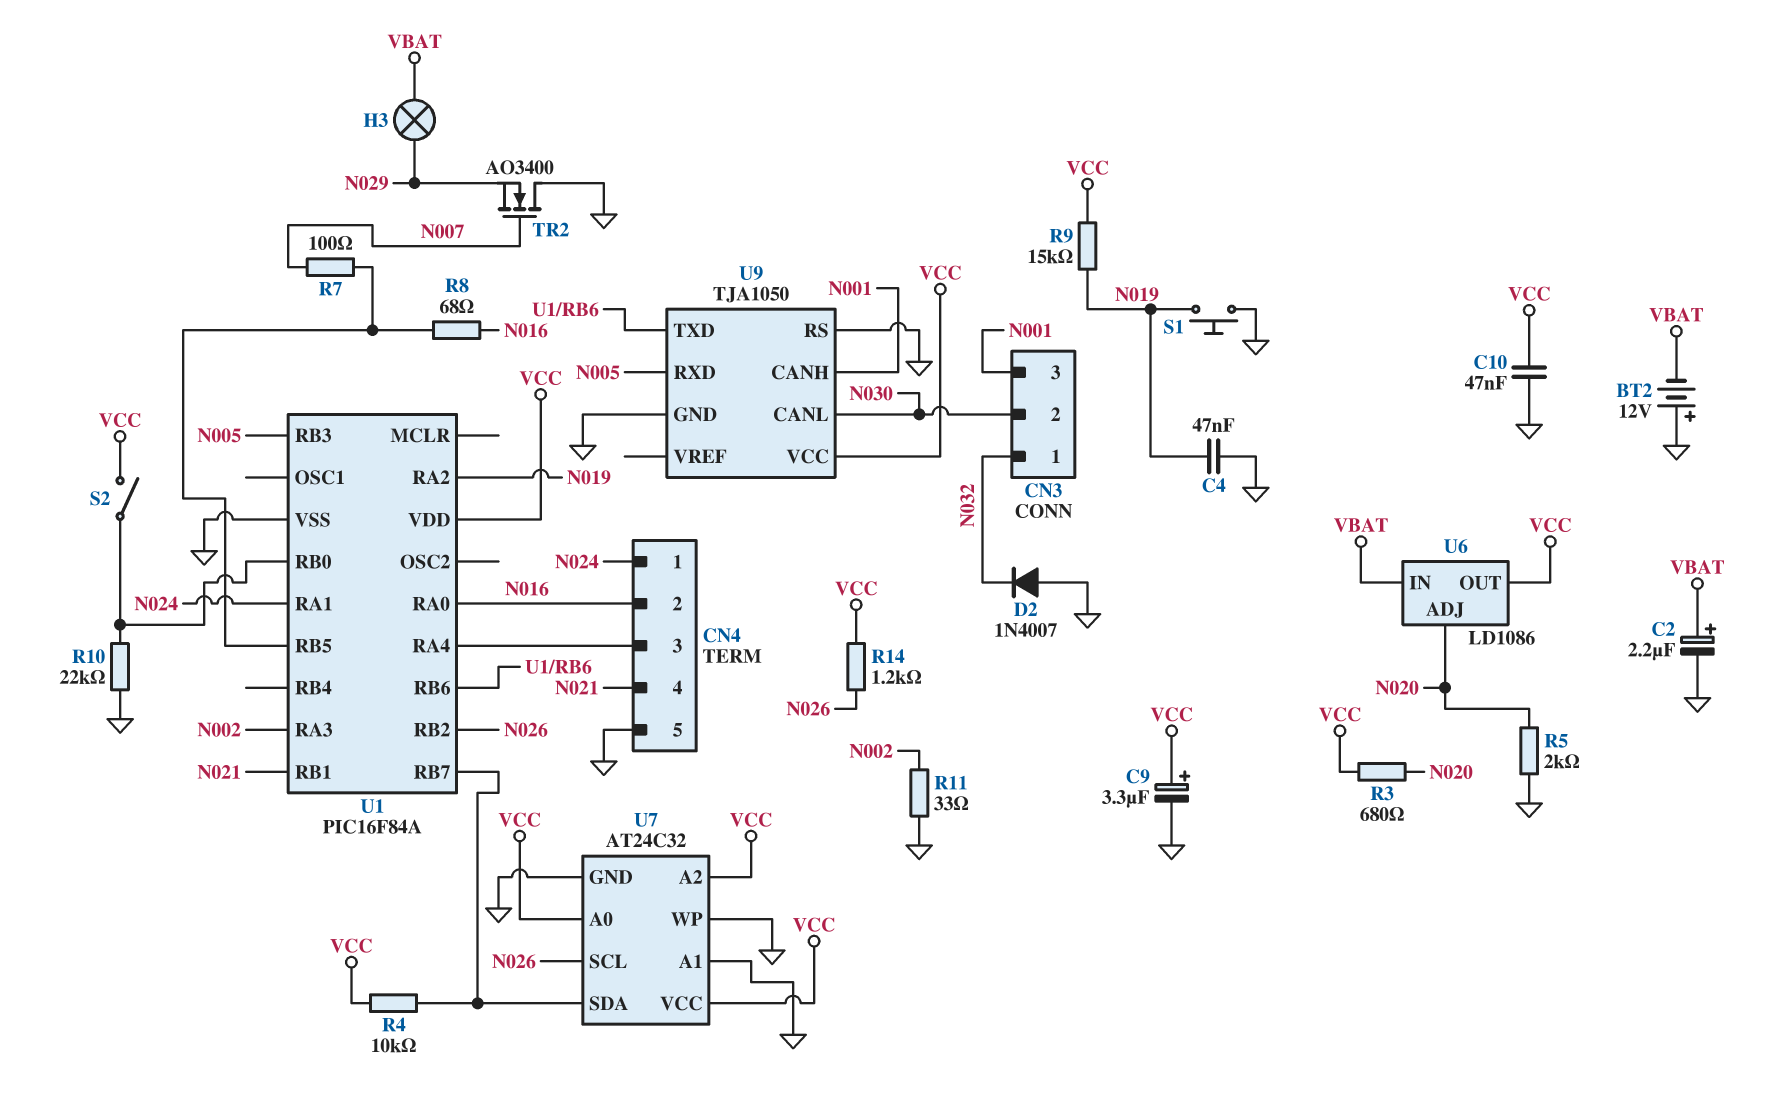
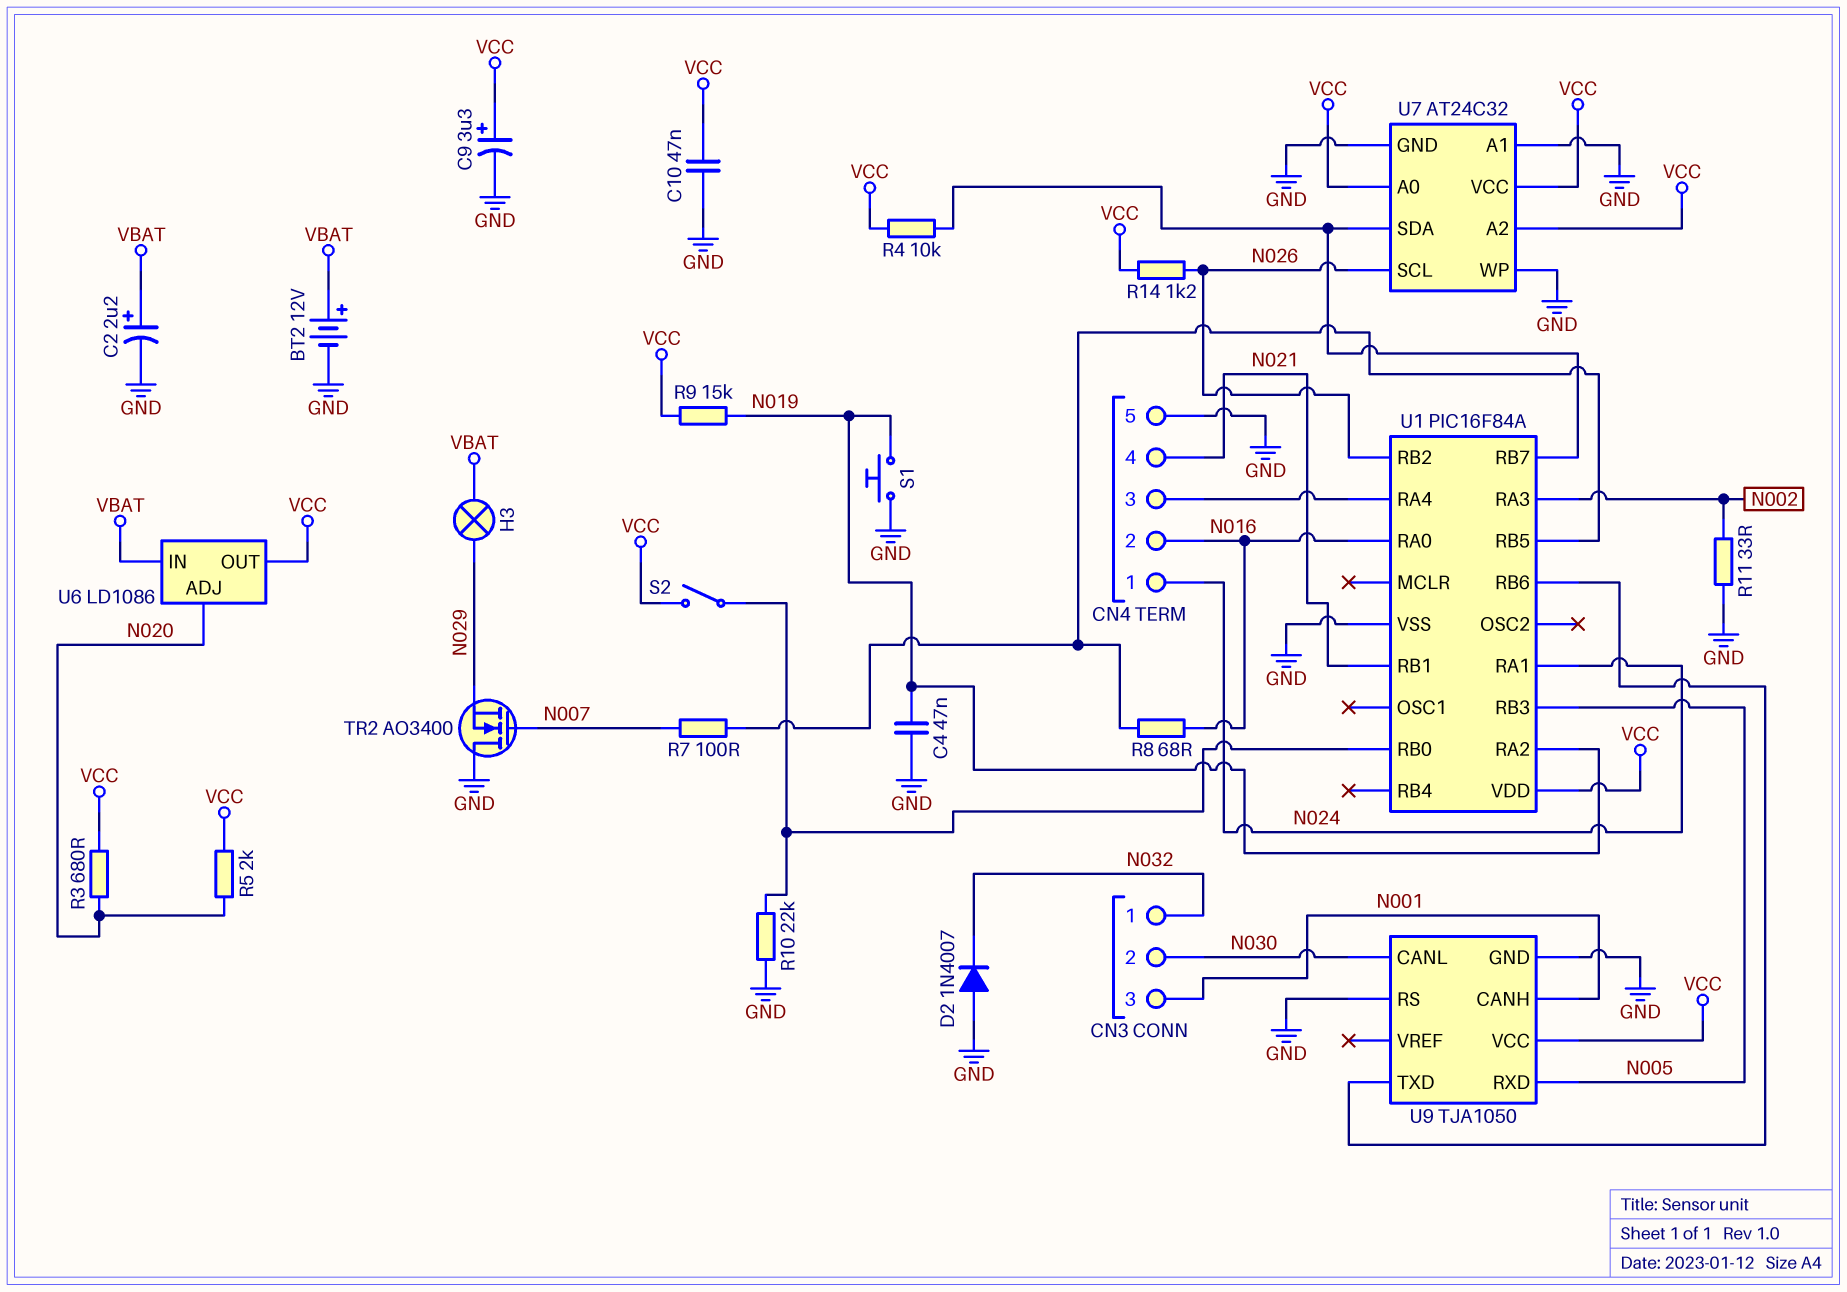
BT2: 12V (plus GND, minus VBAT) -> 12V (plus VBAT, minus GND)
R5: 2k (GND, N020) -> 2k (N020, VCC)

